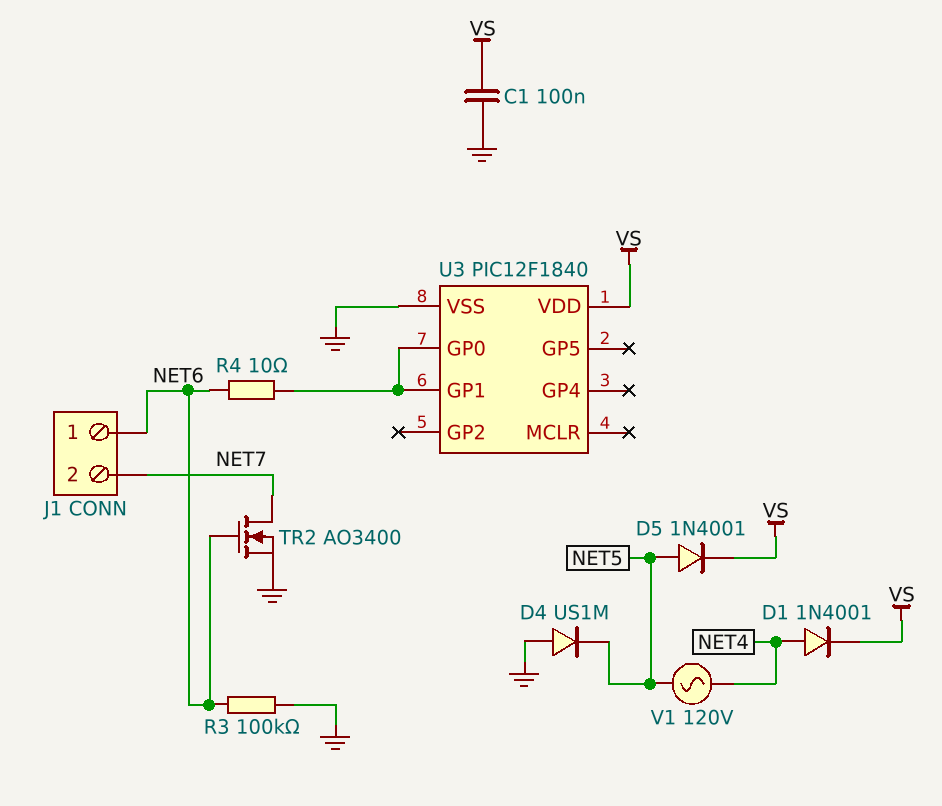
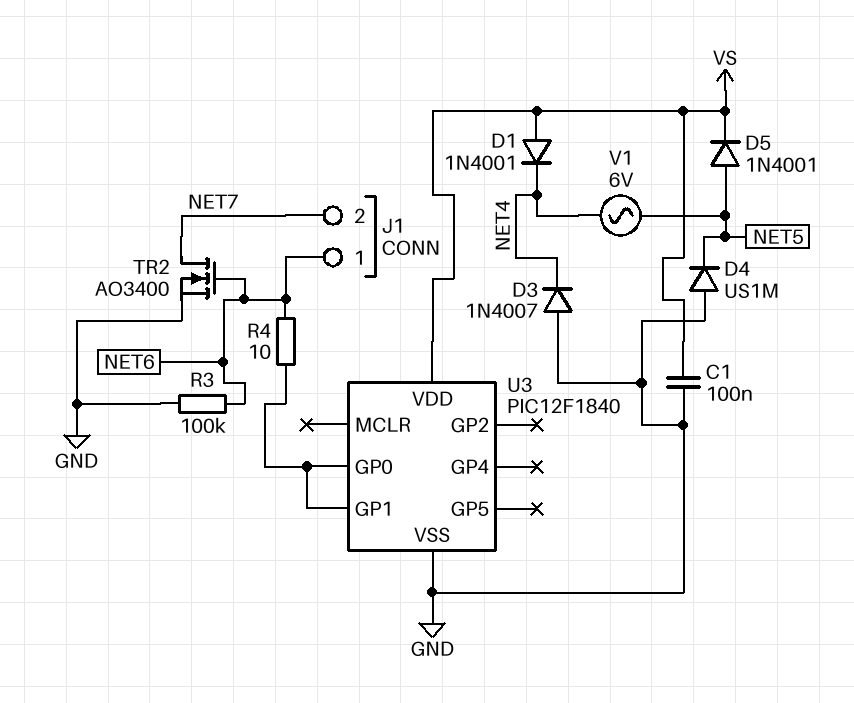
D1: diode 1N4001 (A NET4, K VS) -> diode 1N4001 (A VS, K NET4)
D3: none -> diode 1N4007 (A GND, K NET4)
V1: AC 120V (NET4, NET5) -> AC 6V (NET4, NET5)

